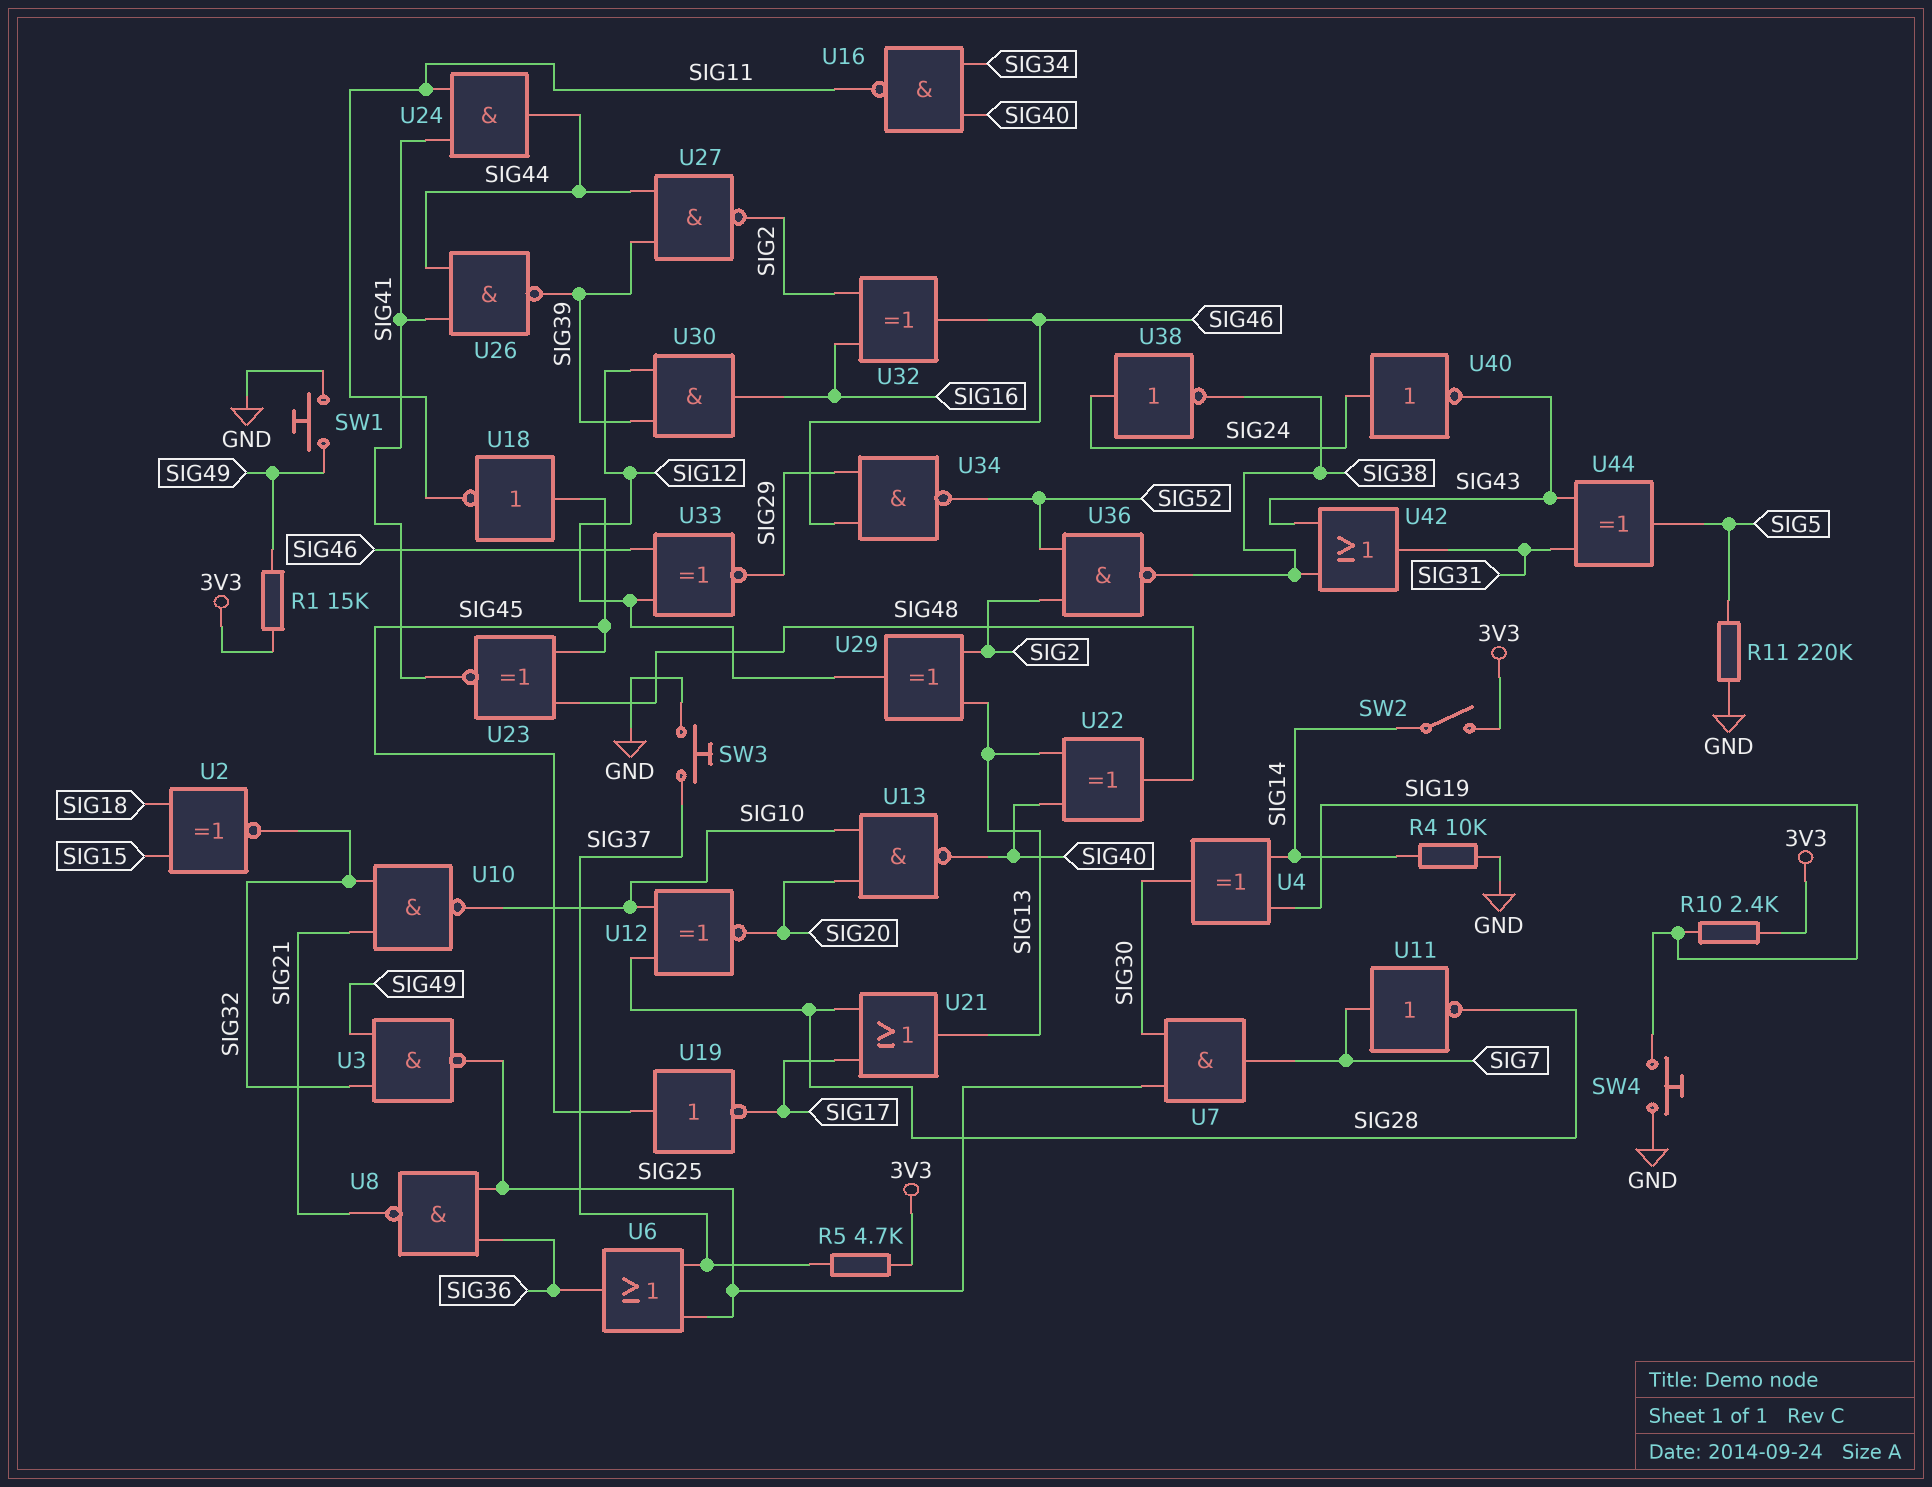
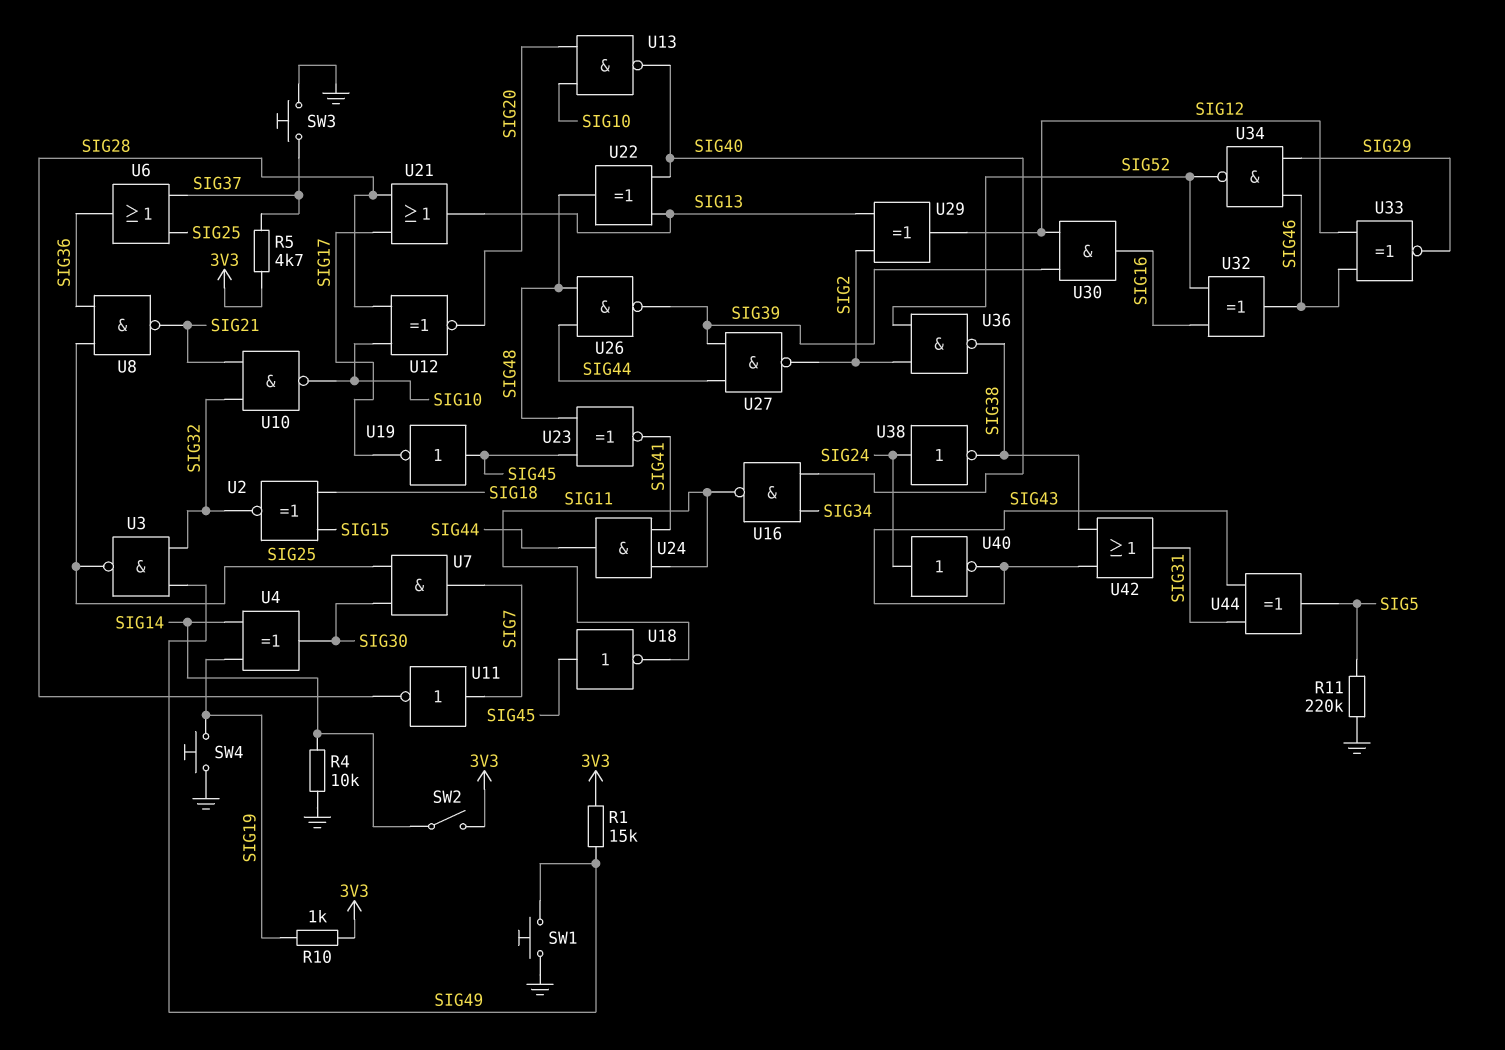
R10: 2.4k (3V3, SIG19) -> 1k (3V3, SIG19)
U26: NAND (in SIG41, in SIG44, out SIG39) -> NAND (in SIG44, in SIG48, out SIG39)
U32: XOR (in SIG2, in SIG16, out SIG46) -> XOR (in SIG16, in SIG52, out SIG46)

